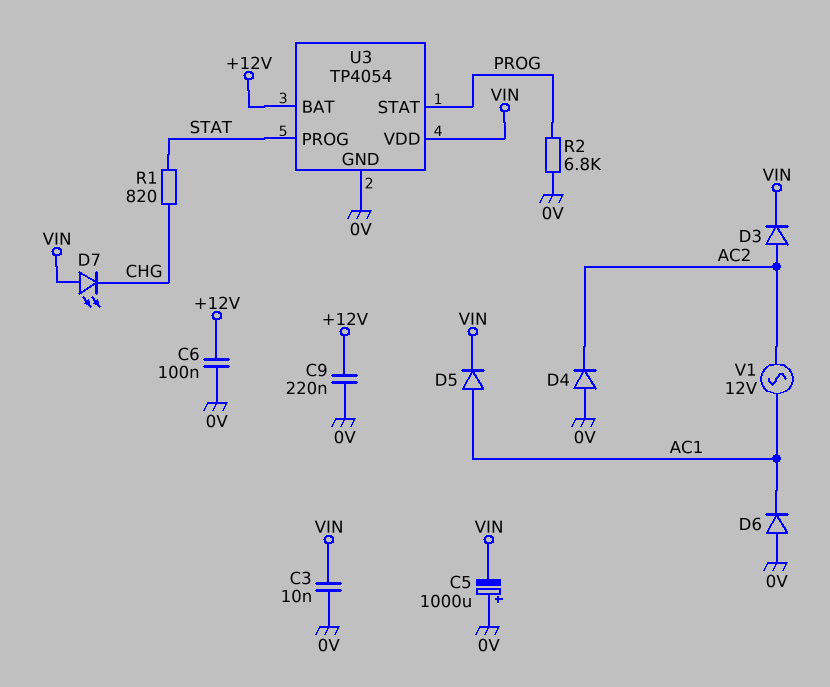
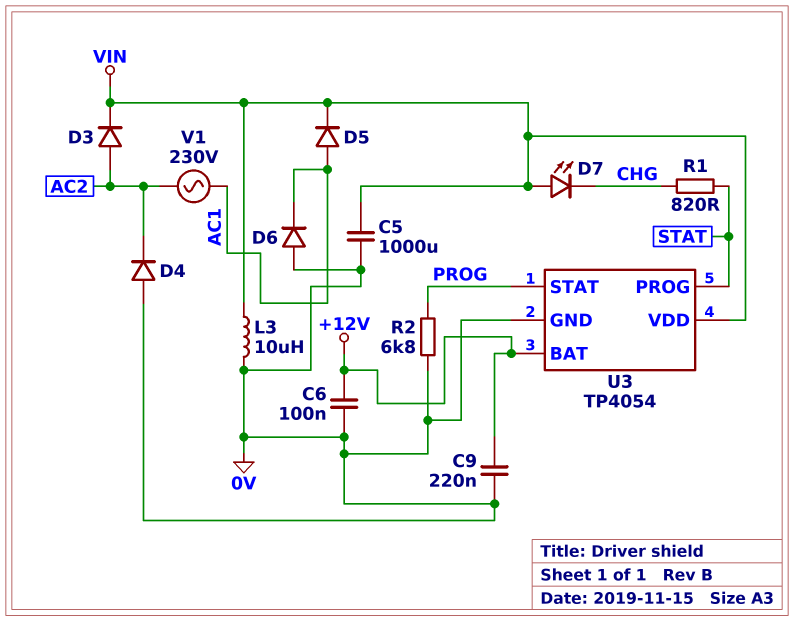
C3: 10nF (0V, VIN) -> none
C5: 1000uF (plus 0V, minus VIN) -> 1000uF (0V, VIN)
L3: none -> 10uH (0V, VIN)
V1: AC 12V (AC1, AC2) -> AC 230V (AC1, AC2)

